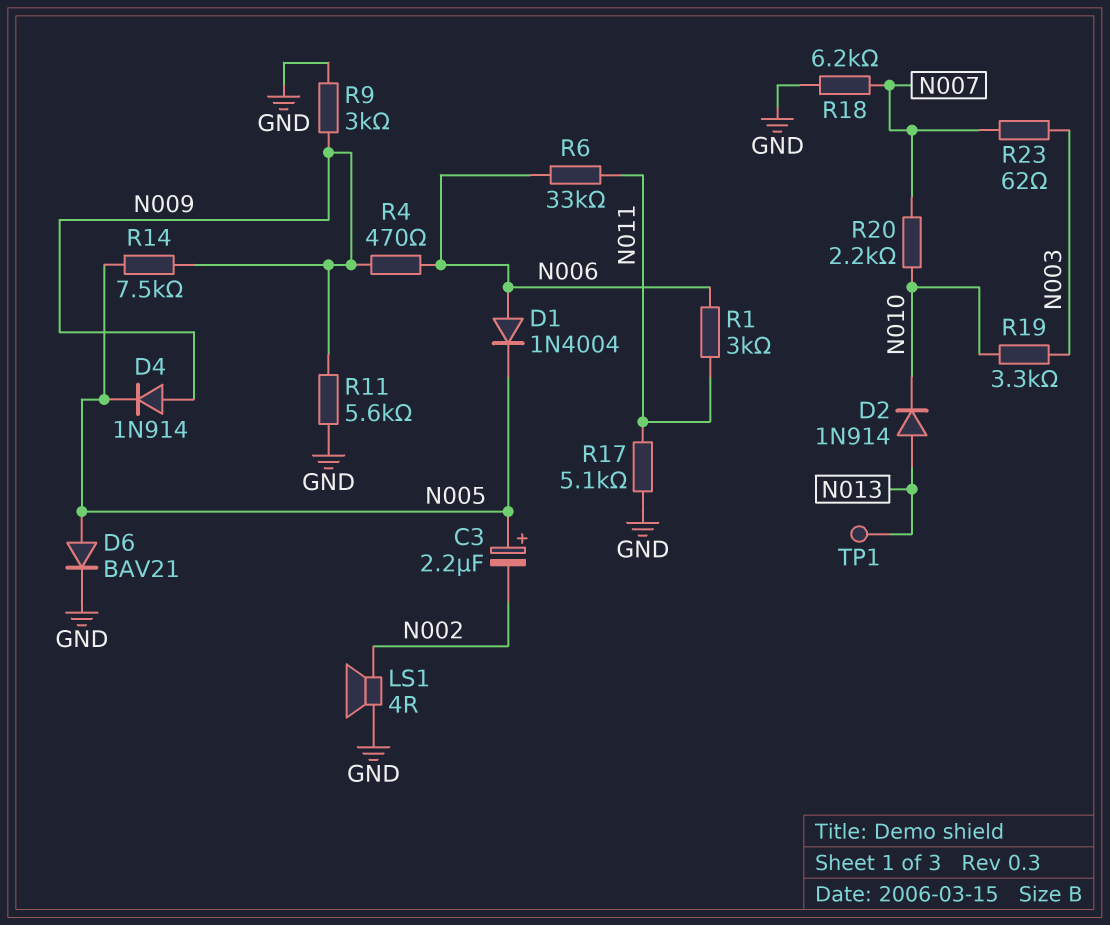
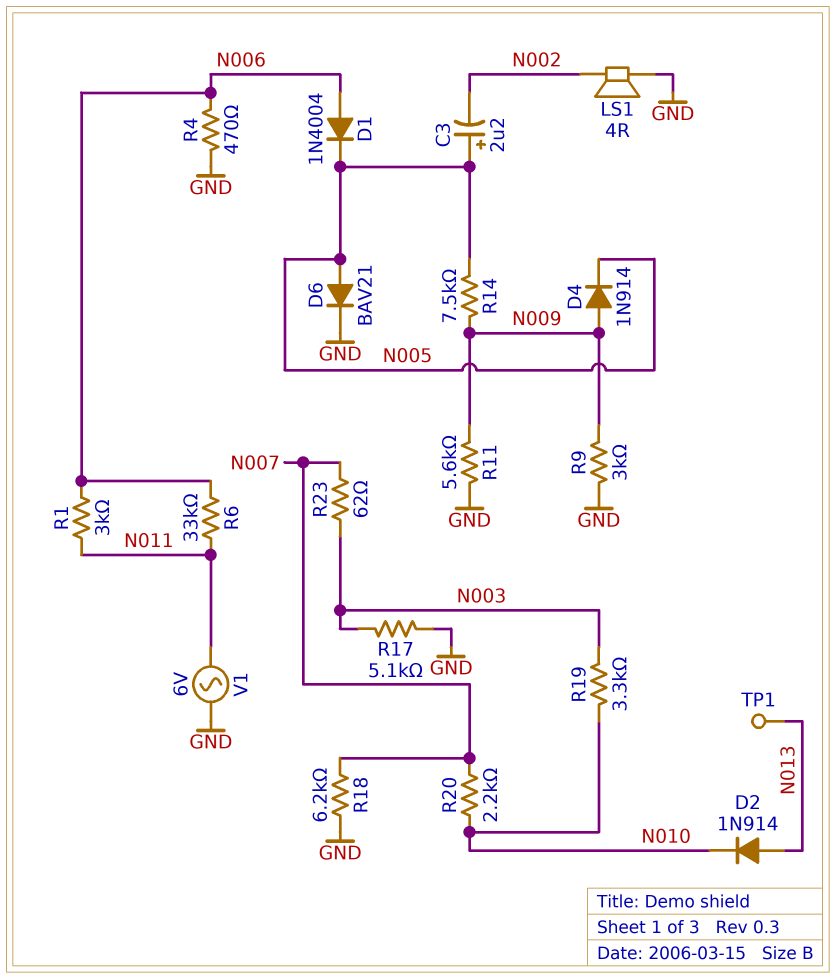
R4: 470 (N006, N009) -> 470 (GND, N006)
R17: 5.1k (GND, N011) -> 5.1k (GND, N003)
V1: none -> AC 6V (GND, N011)

